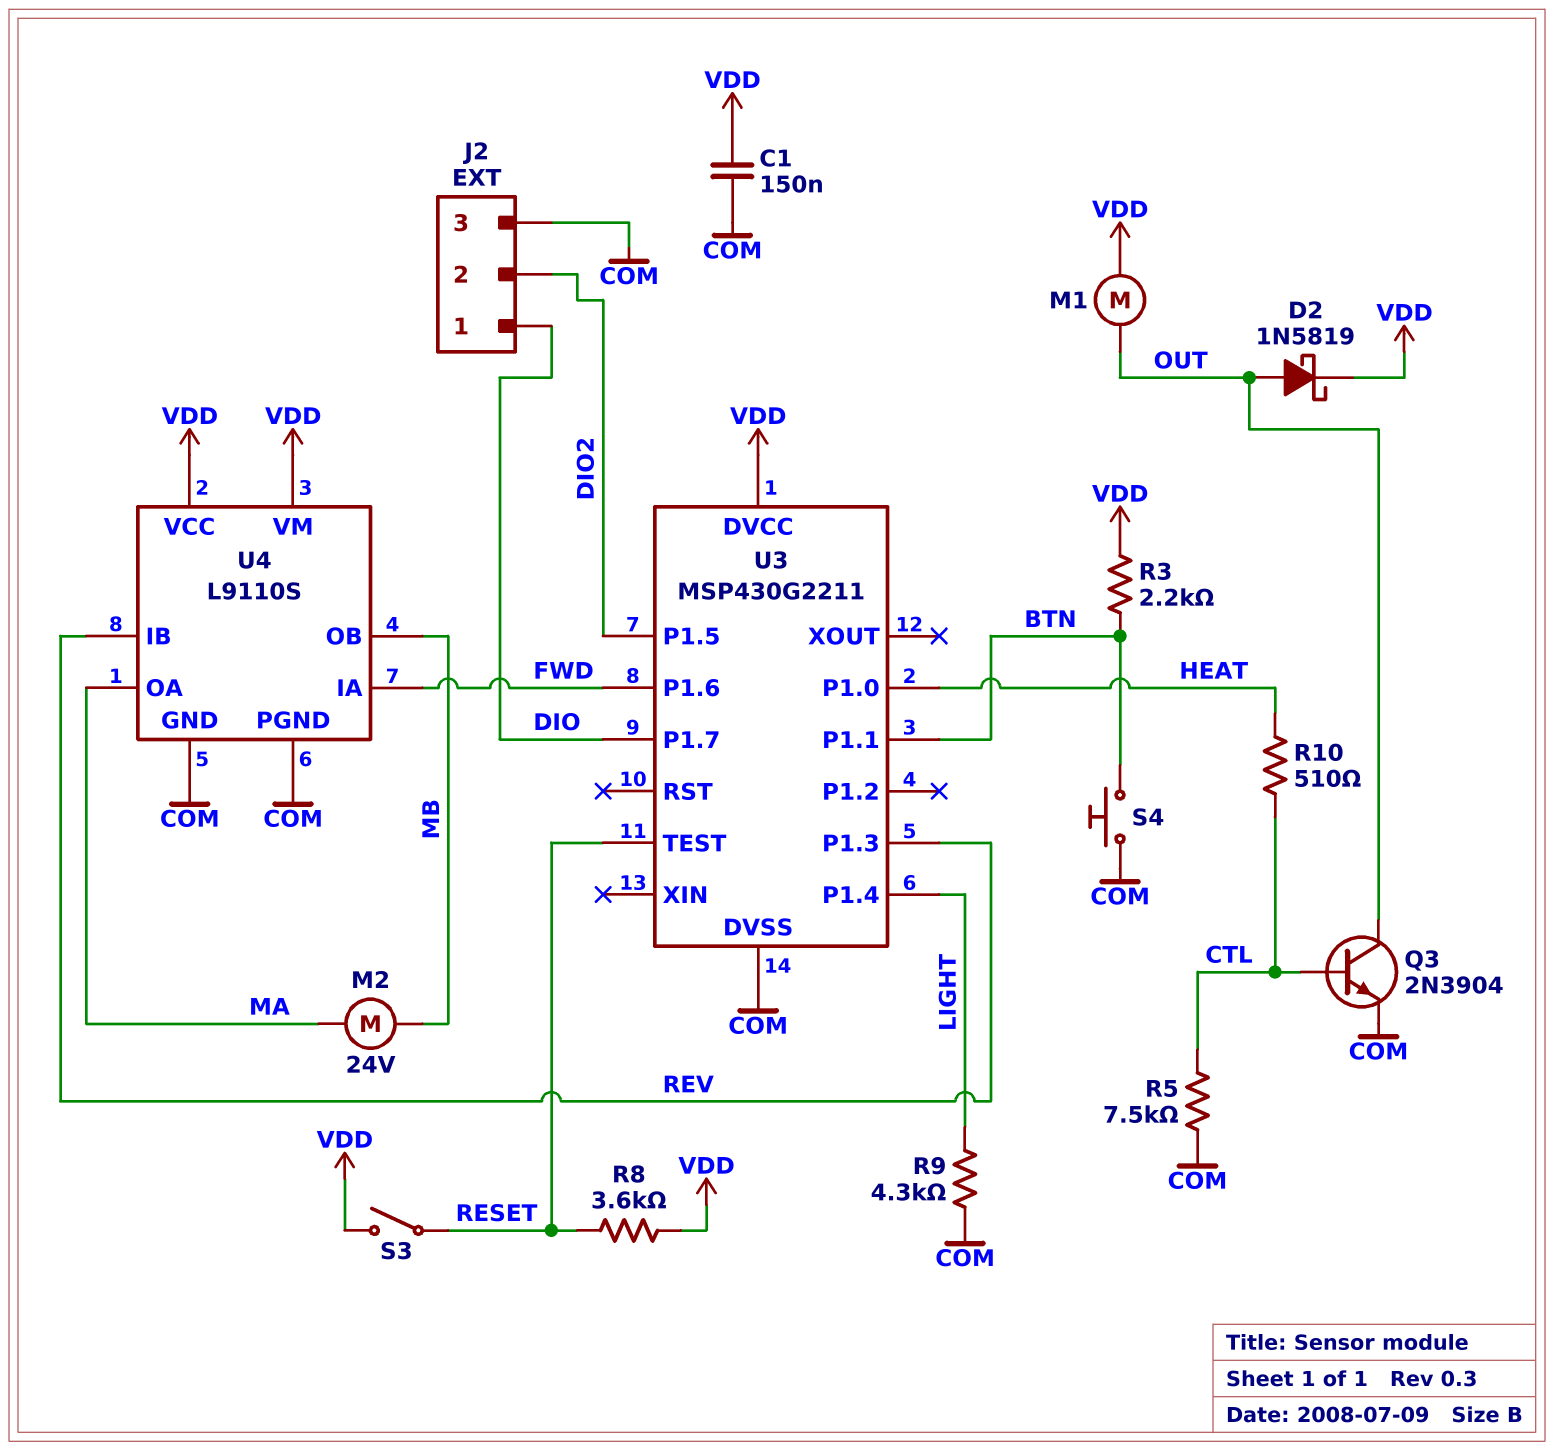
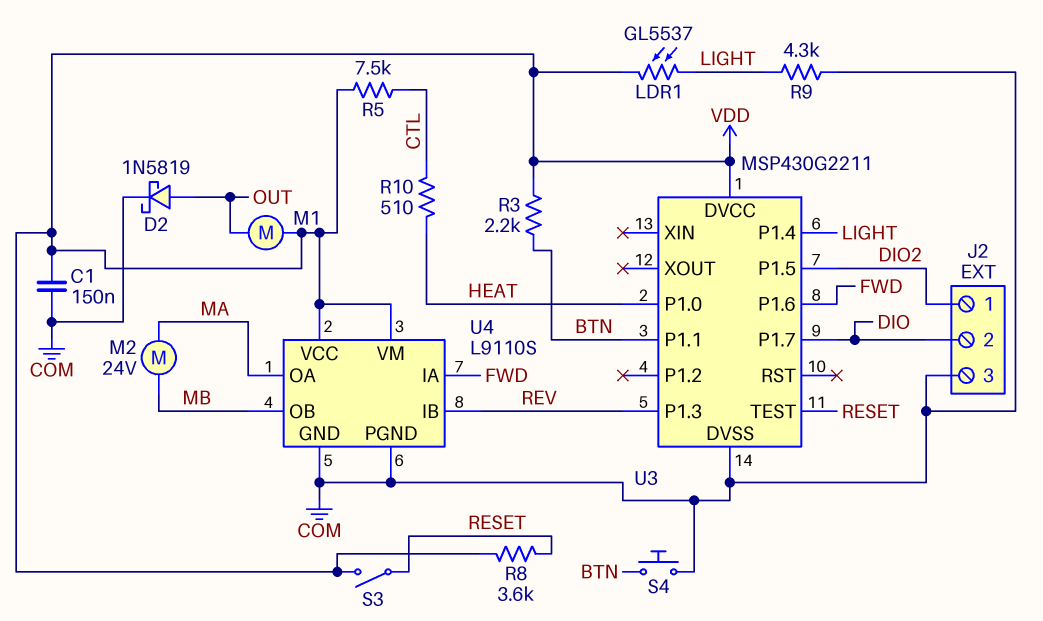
D2: schottky 1N5819 (A OUT, K VDD) -> schottky 1N5819 (A OUT, K COM)
J2 pin 1: DIO -> DIO2
J2 pin 2: DIO2 -> DIO
LDR1: none -> GL5537 (LIGHT, VDD)
Q3: NPN 2N3904 (B CTL, C OUT, E COM) -> none
R5: 7.5k (COM, CTL) -> 7.5k (CTL, VDD)

